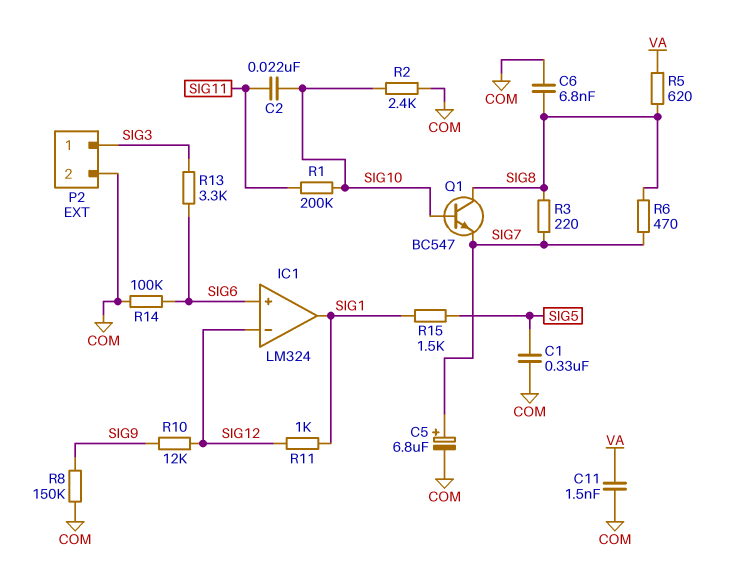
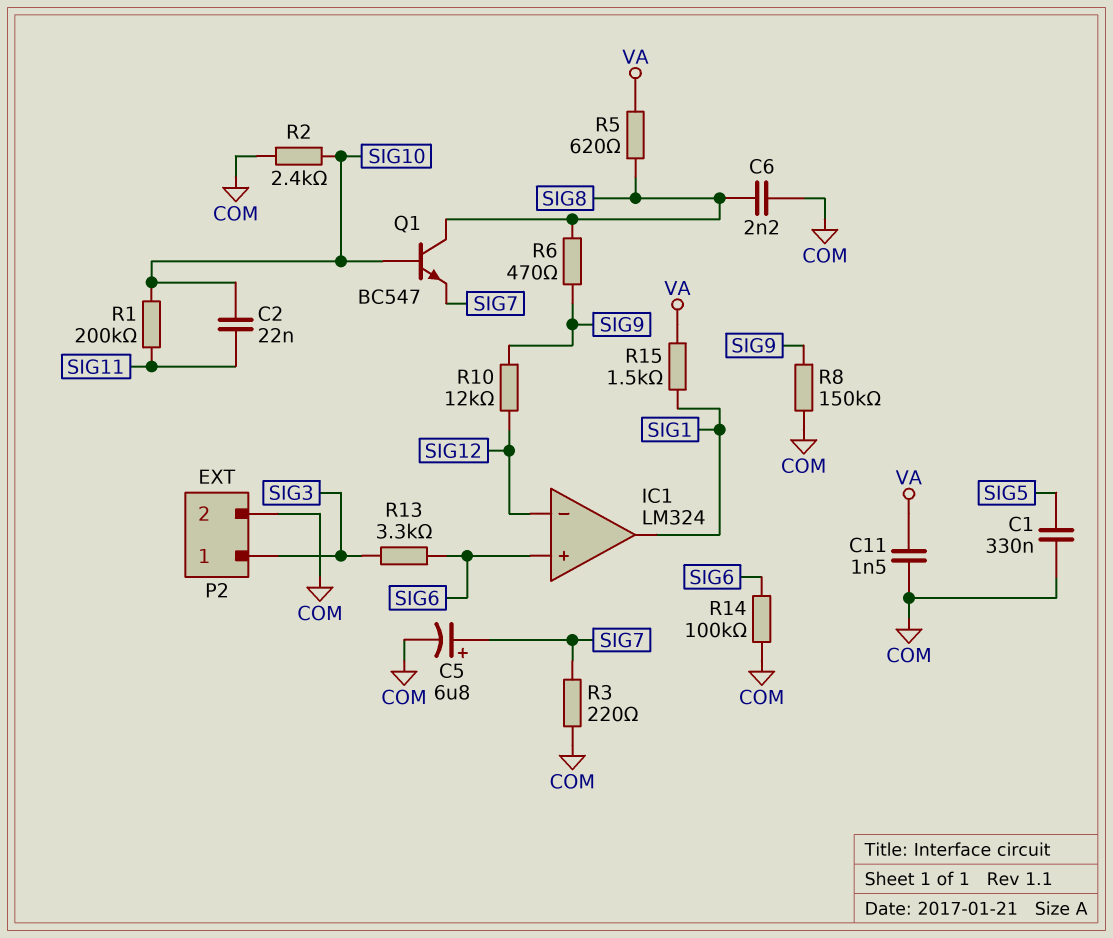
C6: 6.8nF (COM, SIG8) -> 2.2nF (COM, SIG8)
R3: 220 (SIG7, SIG8) -> 220 (COM, SIG7)
R6: 470 (SIG7, SIG8) -> 470 (SIG8, SIG9)
R11: 1k (SIG1, SIG12) -> none
R15: 1.5k (SIG1, SIG5) -> 1.5k (SIG1, VA)

